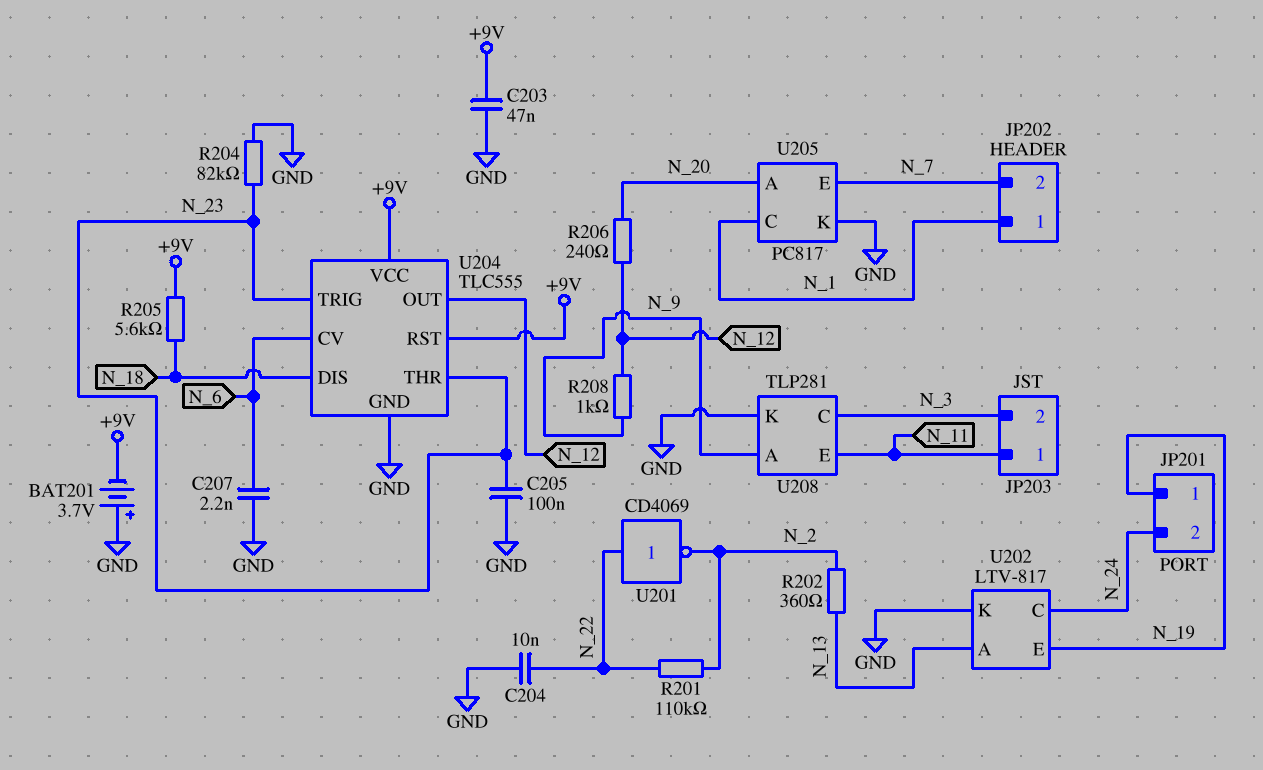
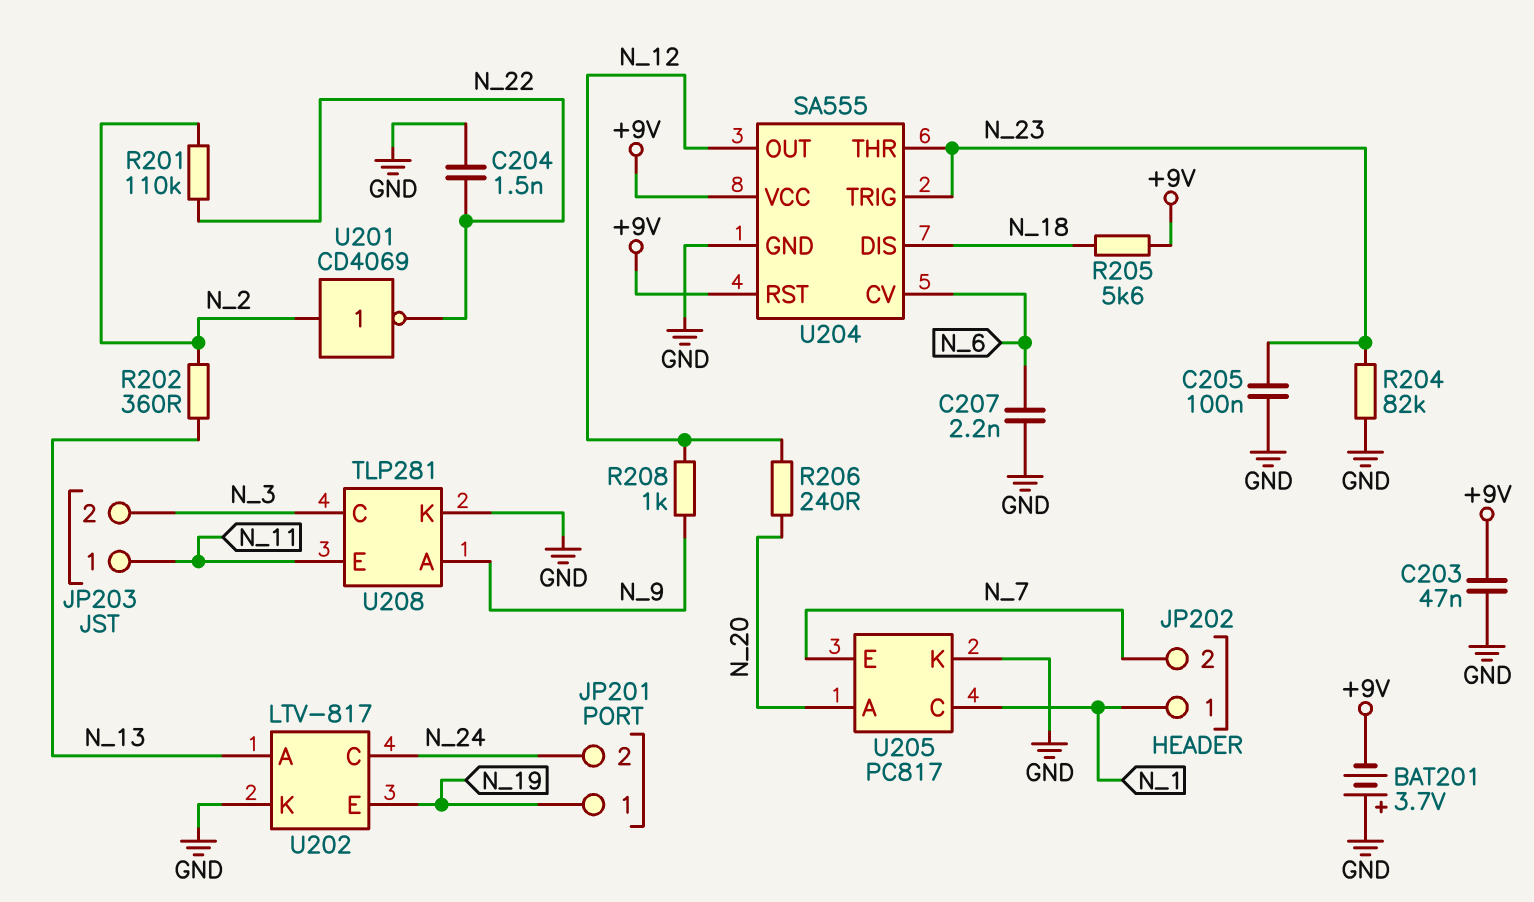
C204: 10nF (GND, N_22) -> 1.5nF (GND, N_22)
U201: NOT CD4069 (in N_22, out N_2) -> NOT CD4069 (in N_2, out N_22)
U204: TLC555 -> SA555

